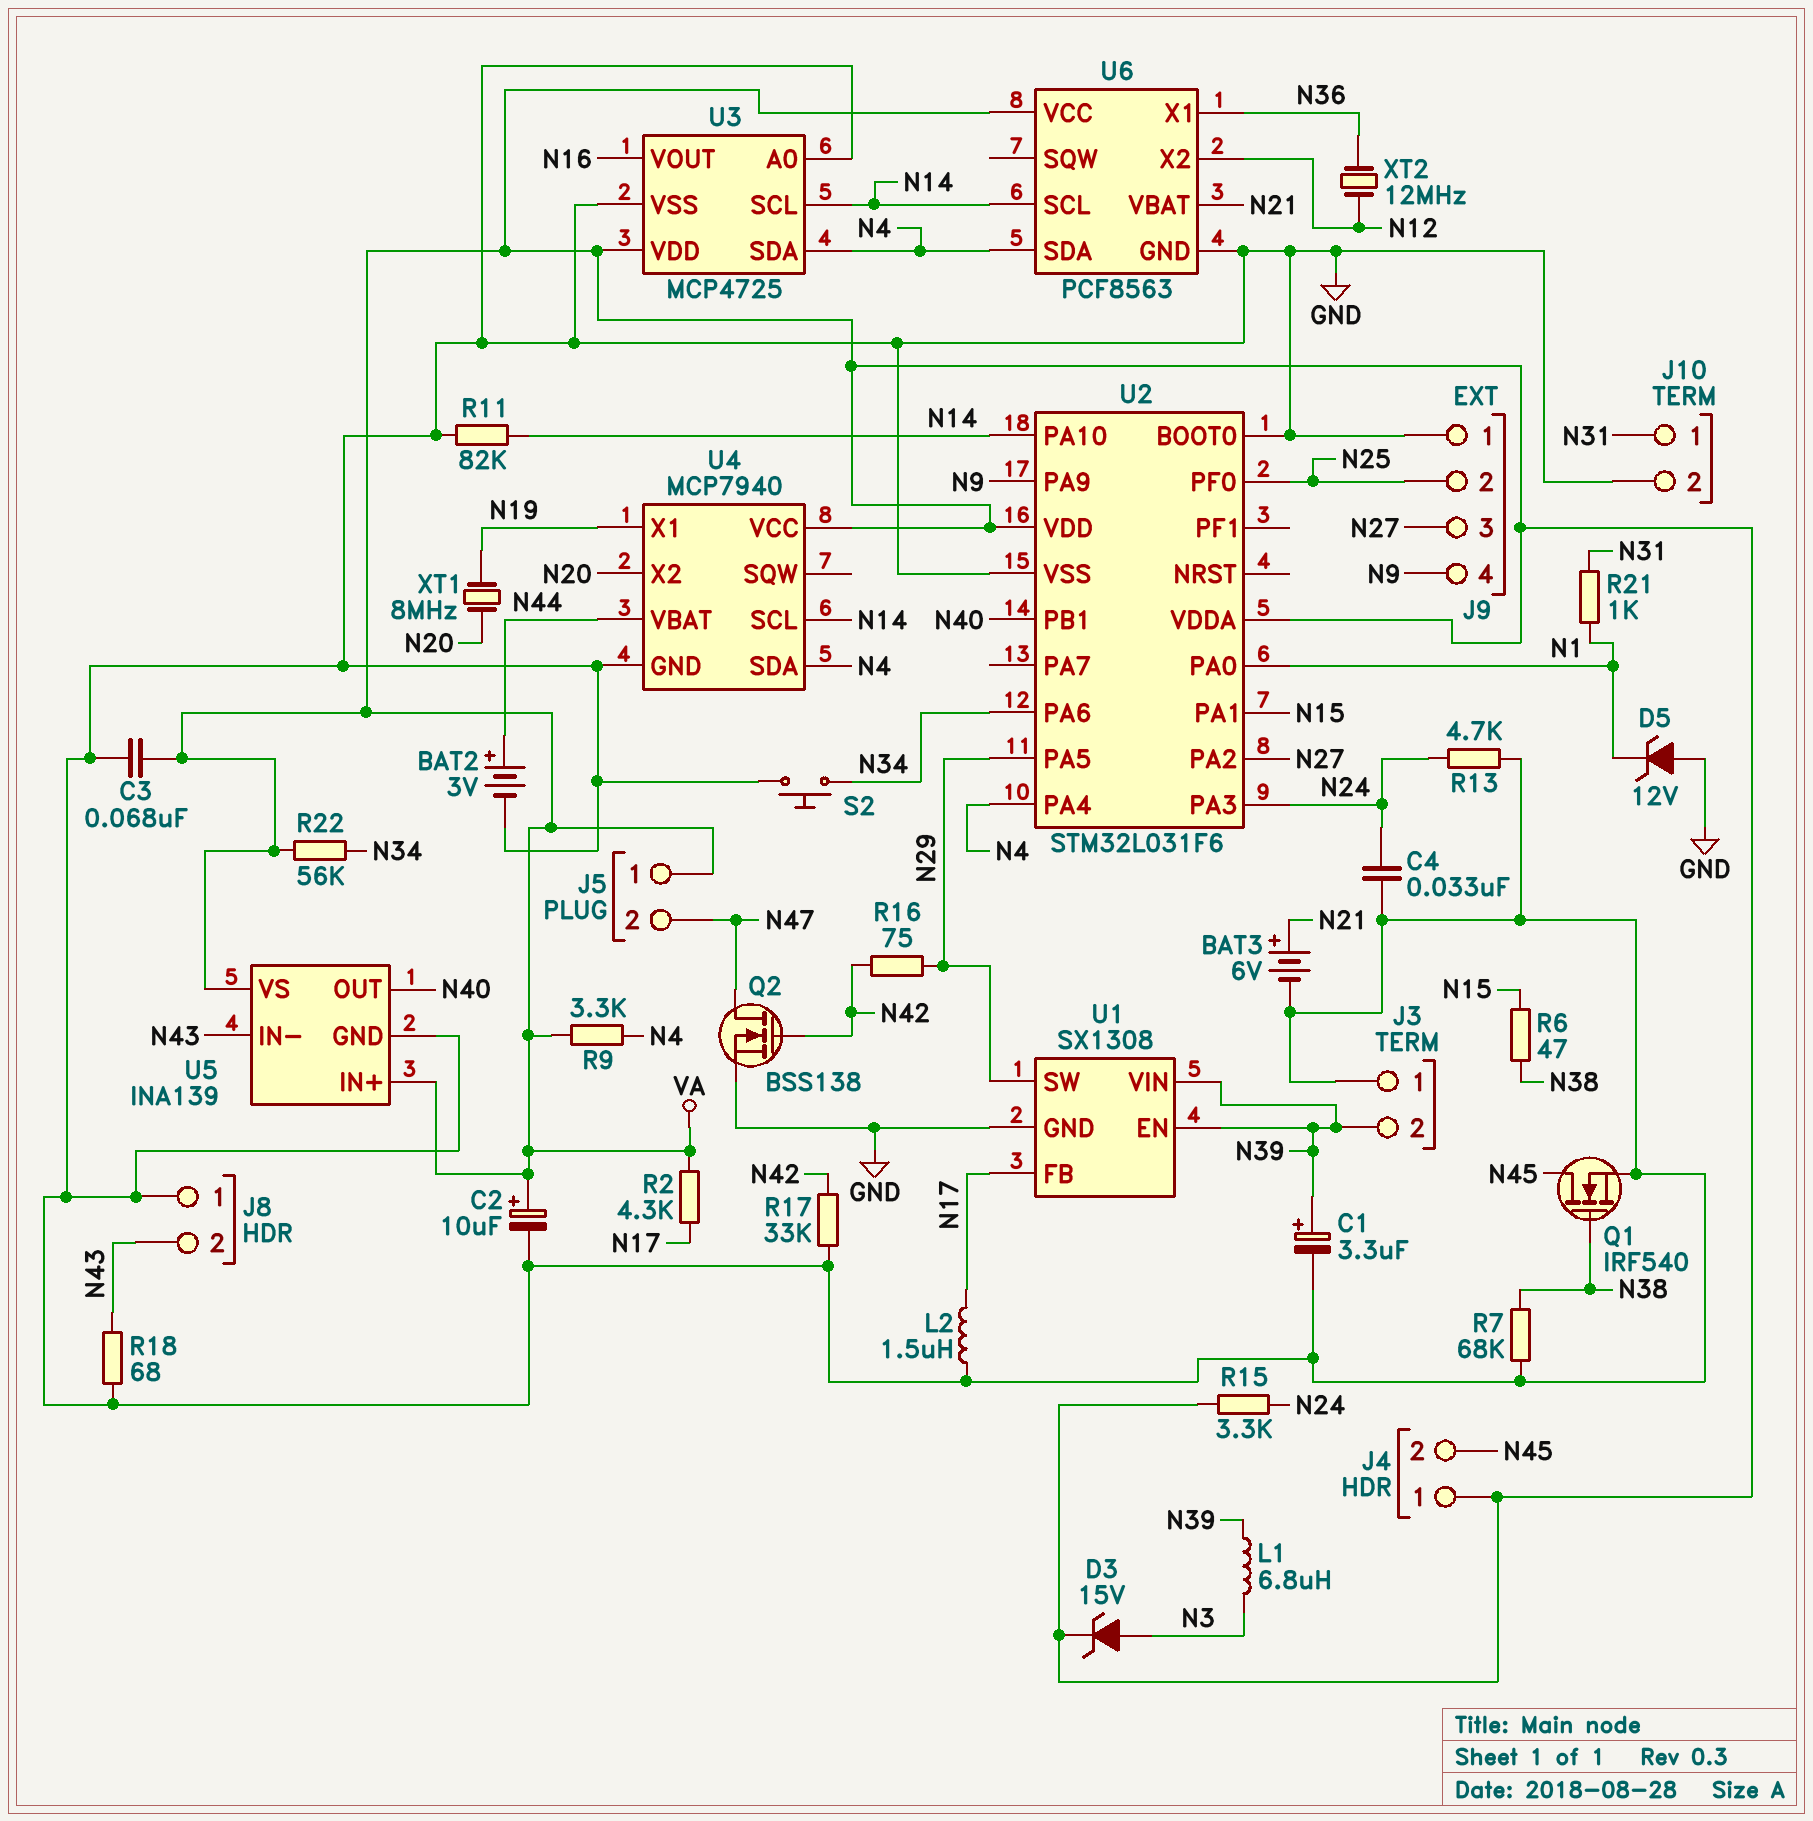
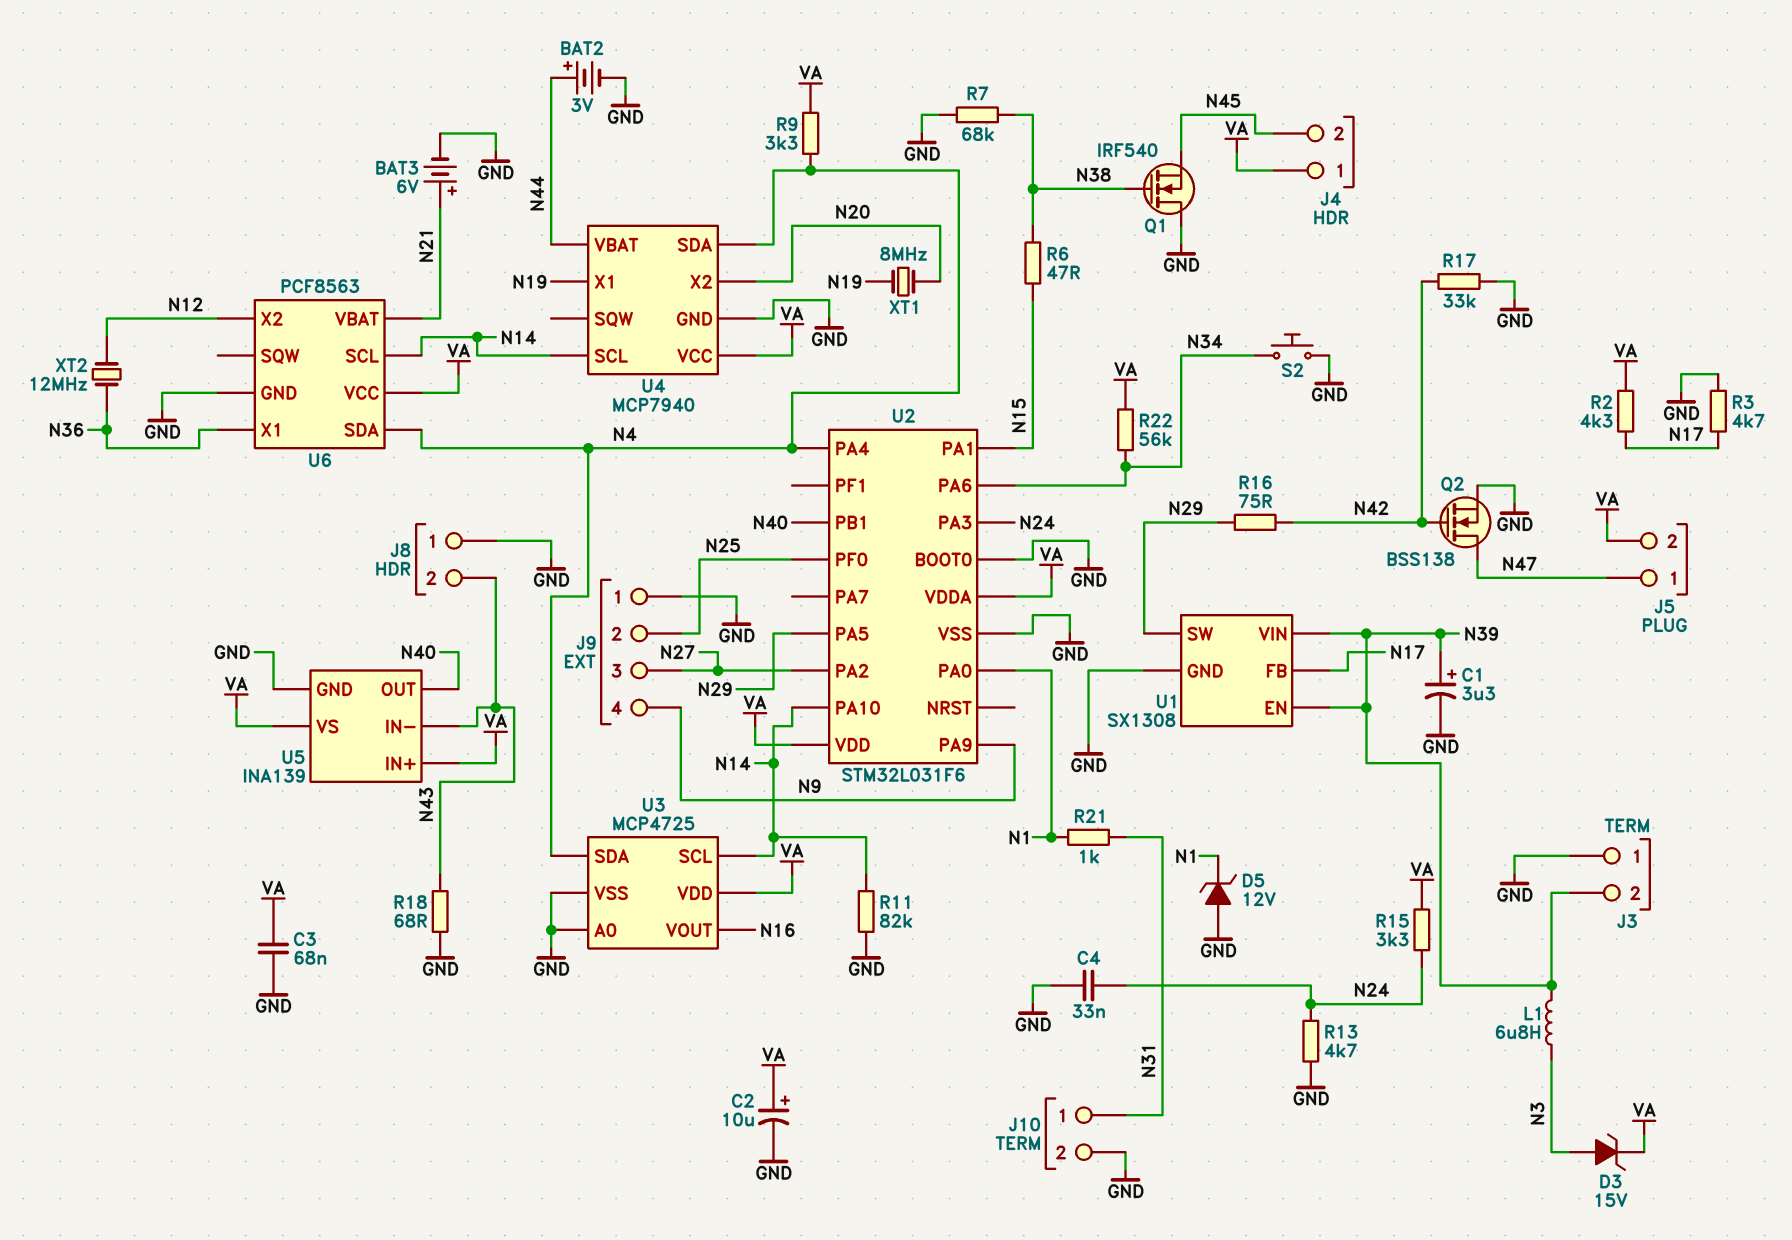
J5 pin 1: VA -> N47
J5 pin 2: N47 -> VA
L2: 1.5uH (GND, N17) -> none
Q1: NMOS IRF540 (G N38, D N45, S GND) -> NMOS IRF540 (G N38, D GND, S N45)
R3: none -> 4.7k (GND, N17)

